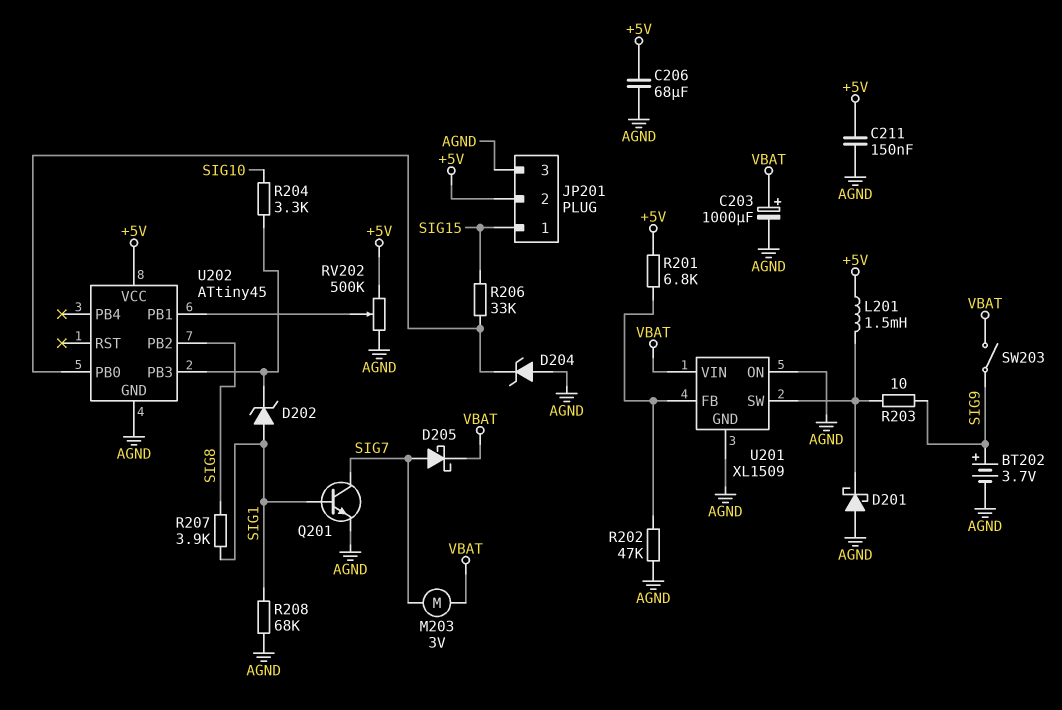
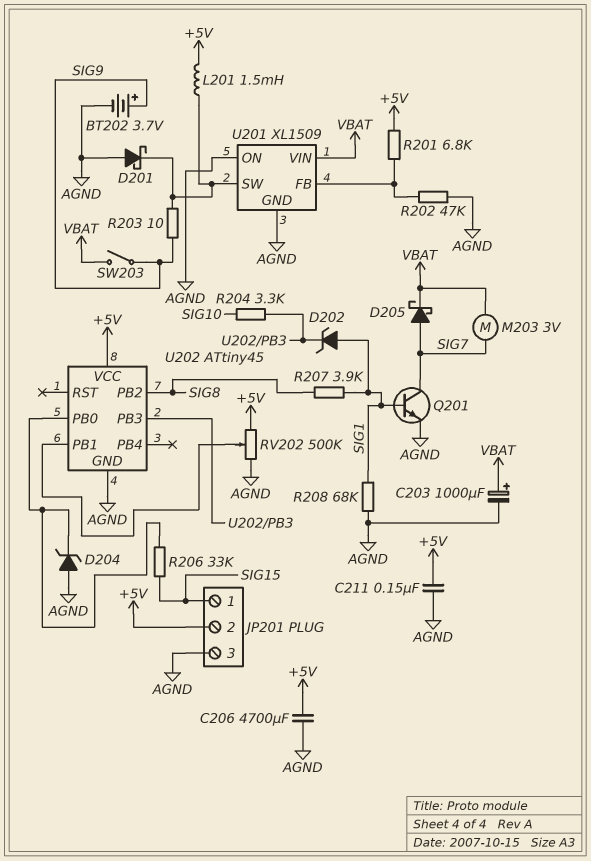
C206: 68uF (+5V, AGND) -> 4700uF (+5V, AGND)

